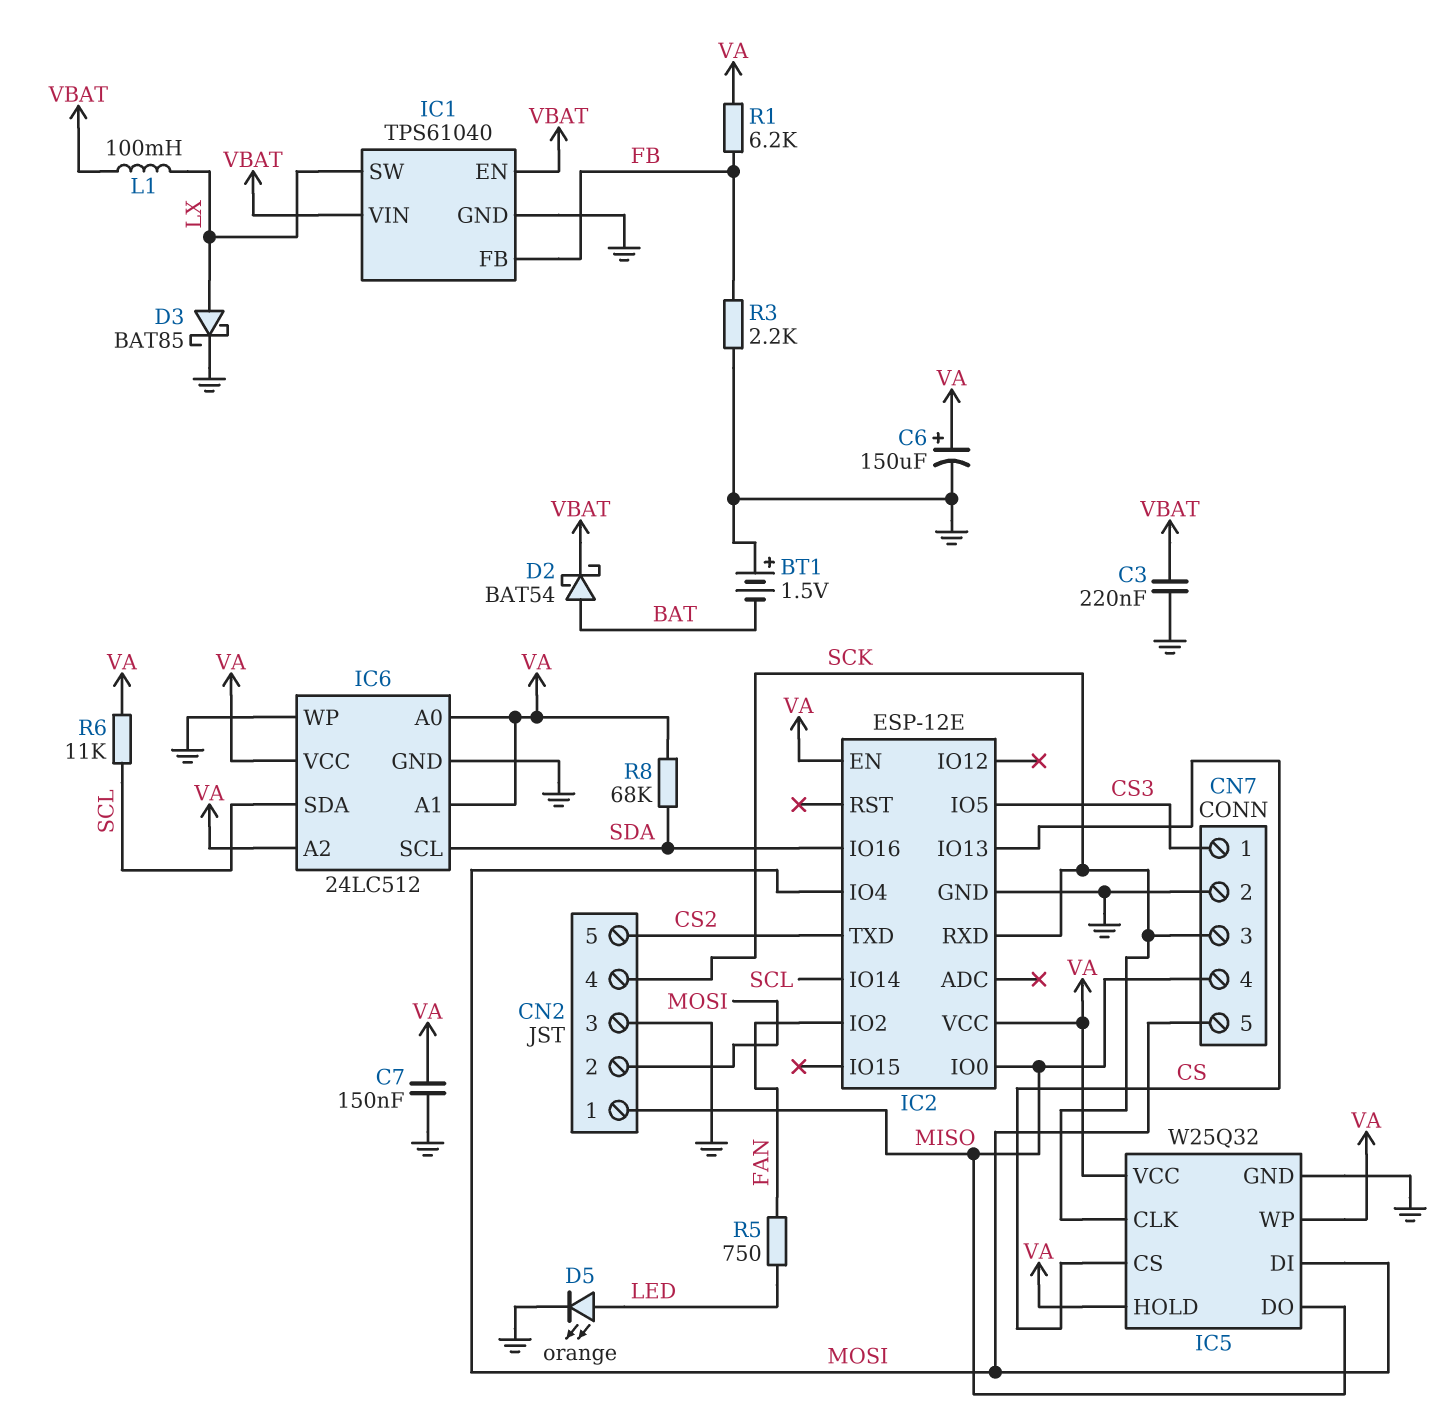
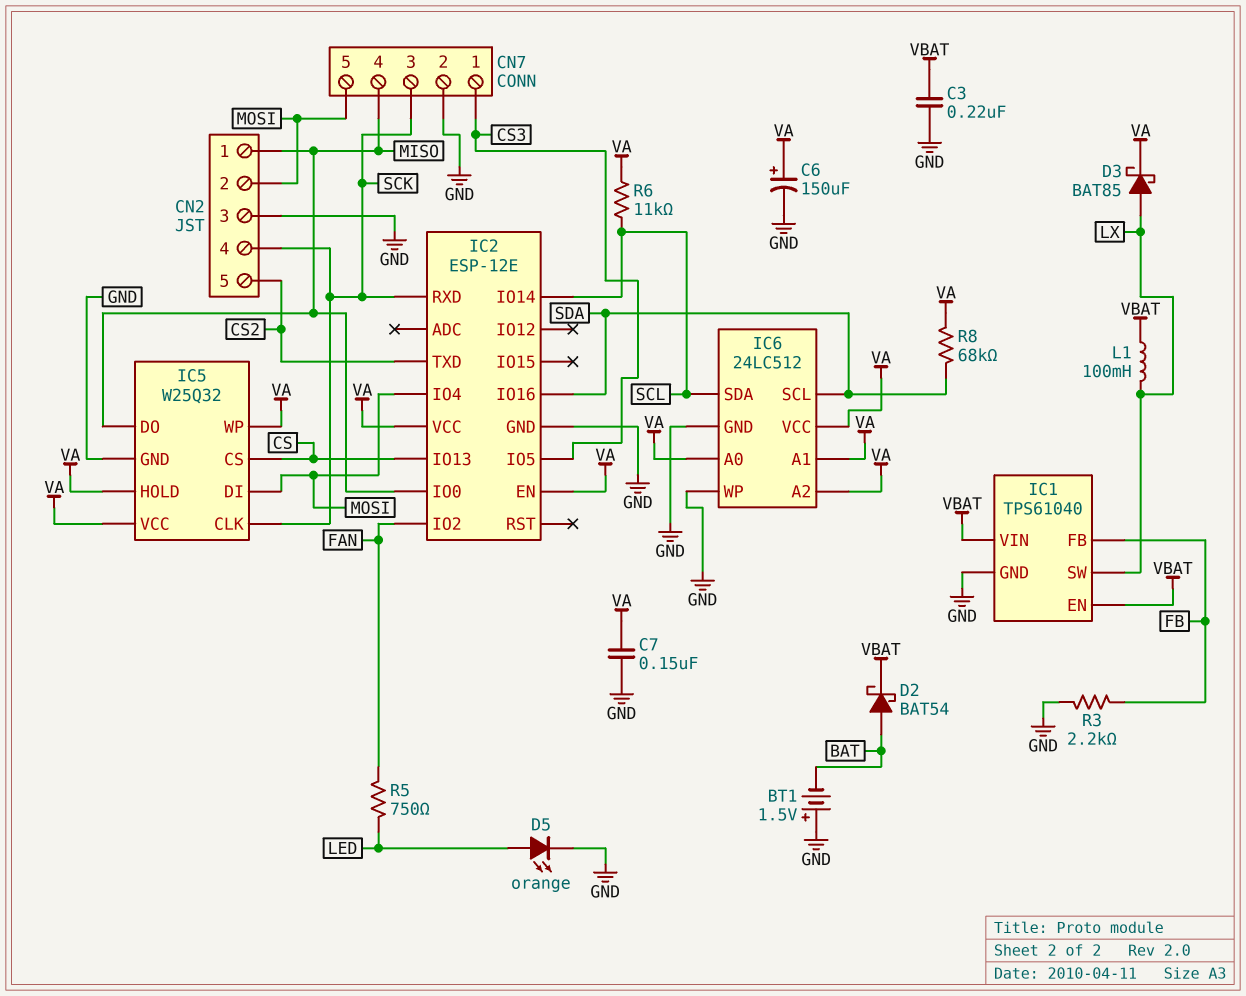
D3: schottky BAT85 (A LX, K GND) -> schottky BAT85 (A LX, K VA)
R1: 6.2k (FB, VA) -> none

